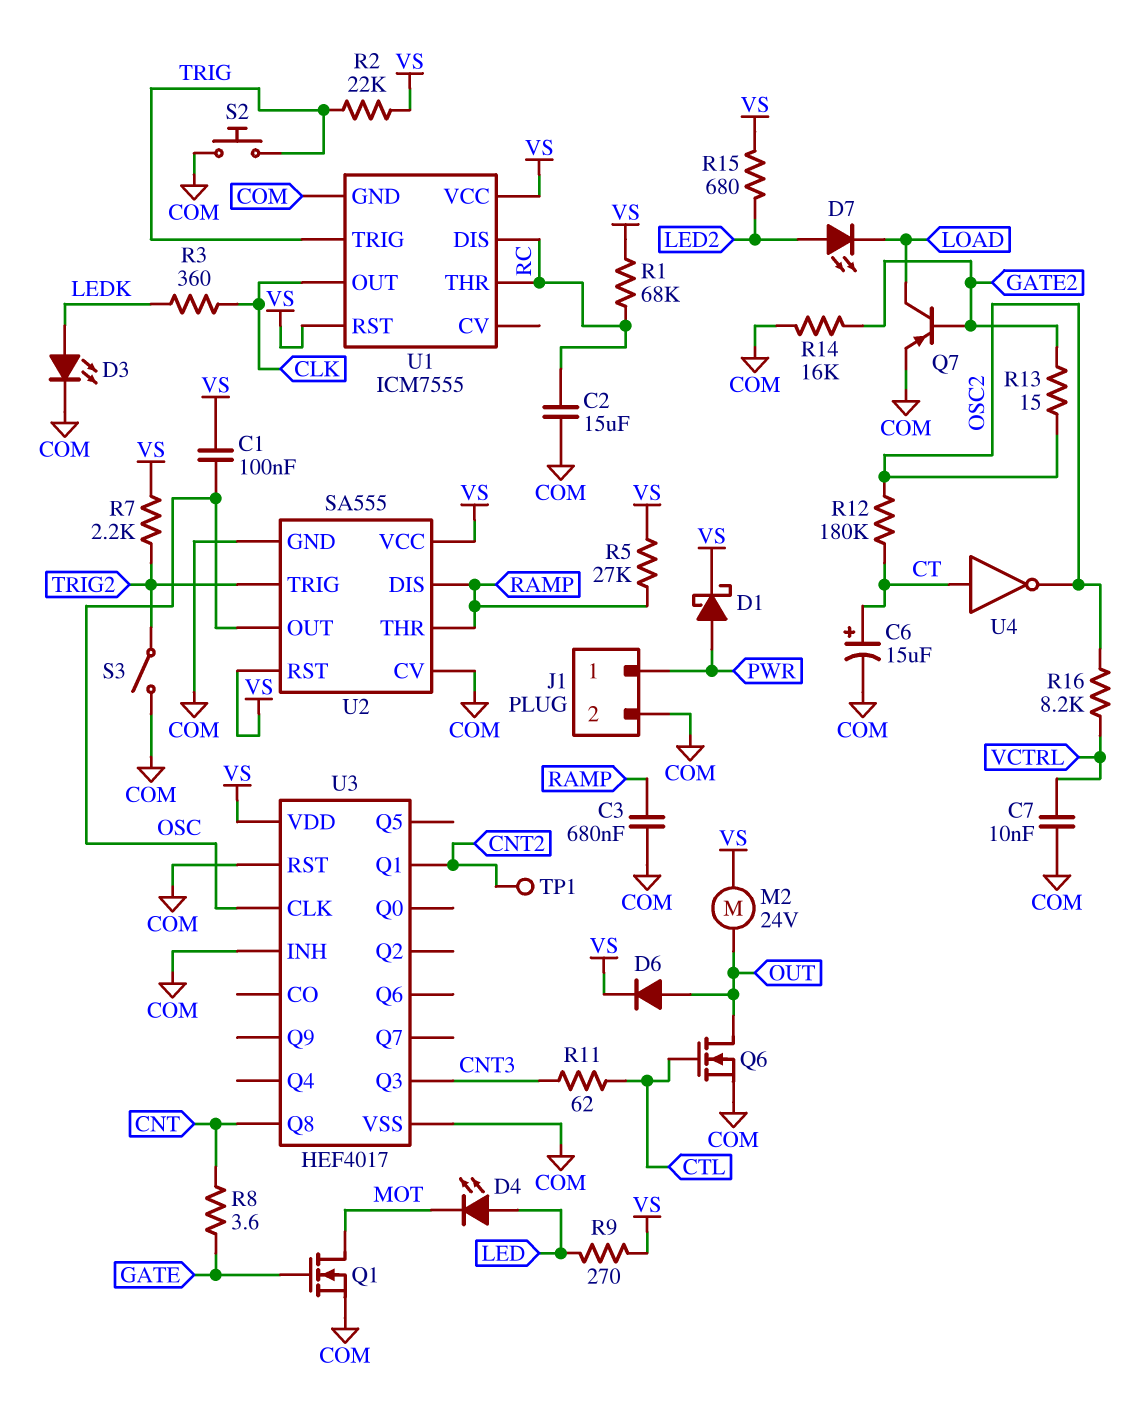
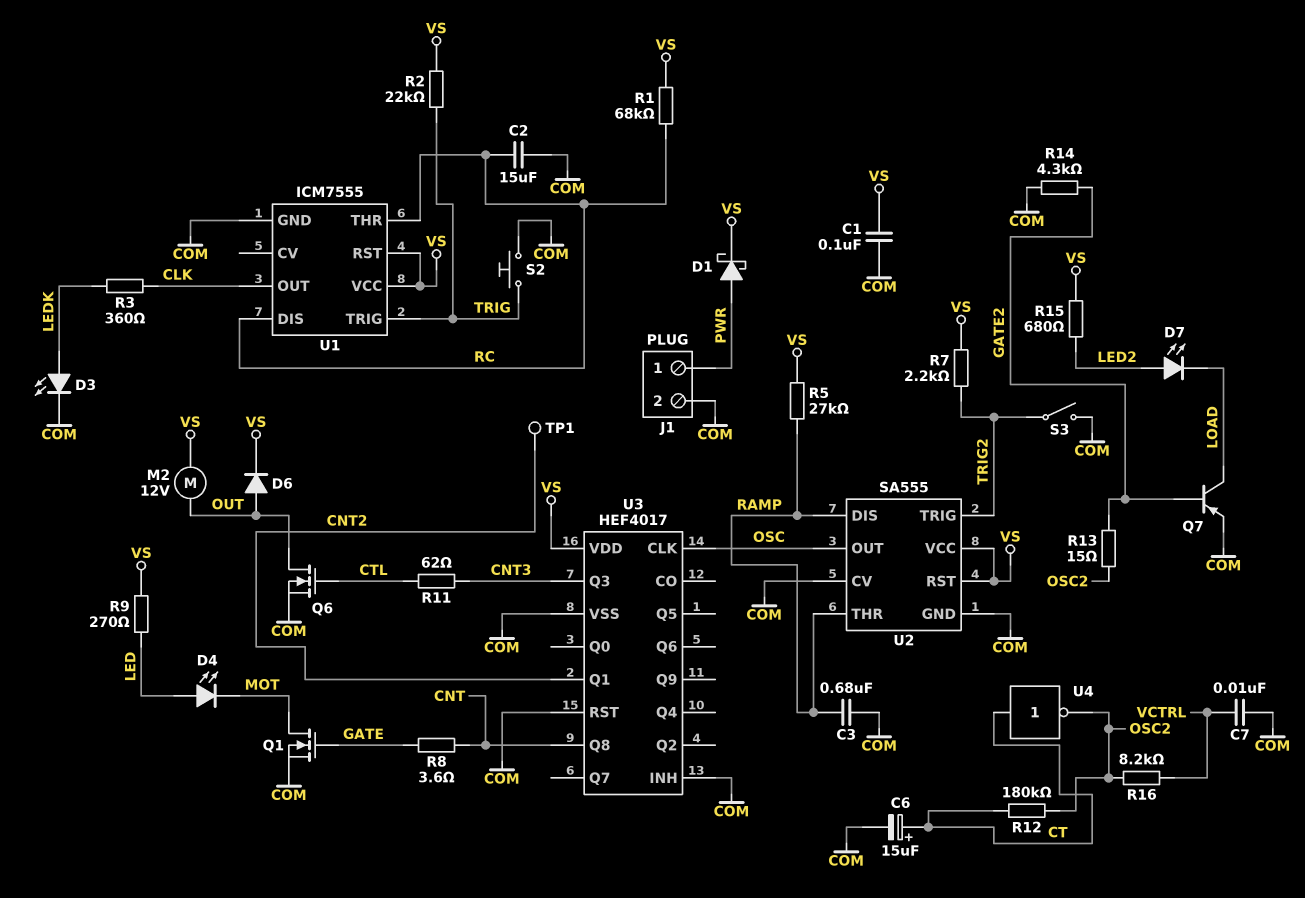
C1: 100nF (OSC, VS) -> 100nF (COM, VS)
M2: motor 24V (OUT, VS) -> motor 12V (OUT, VS)
R14: 16k (COM, GATE2) -> 4.3k (COM, GATE2)

